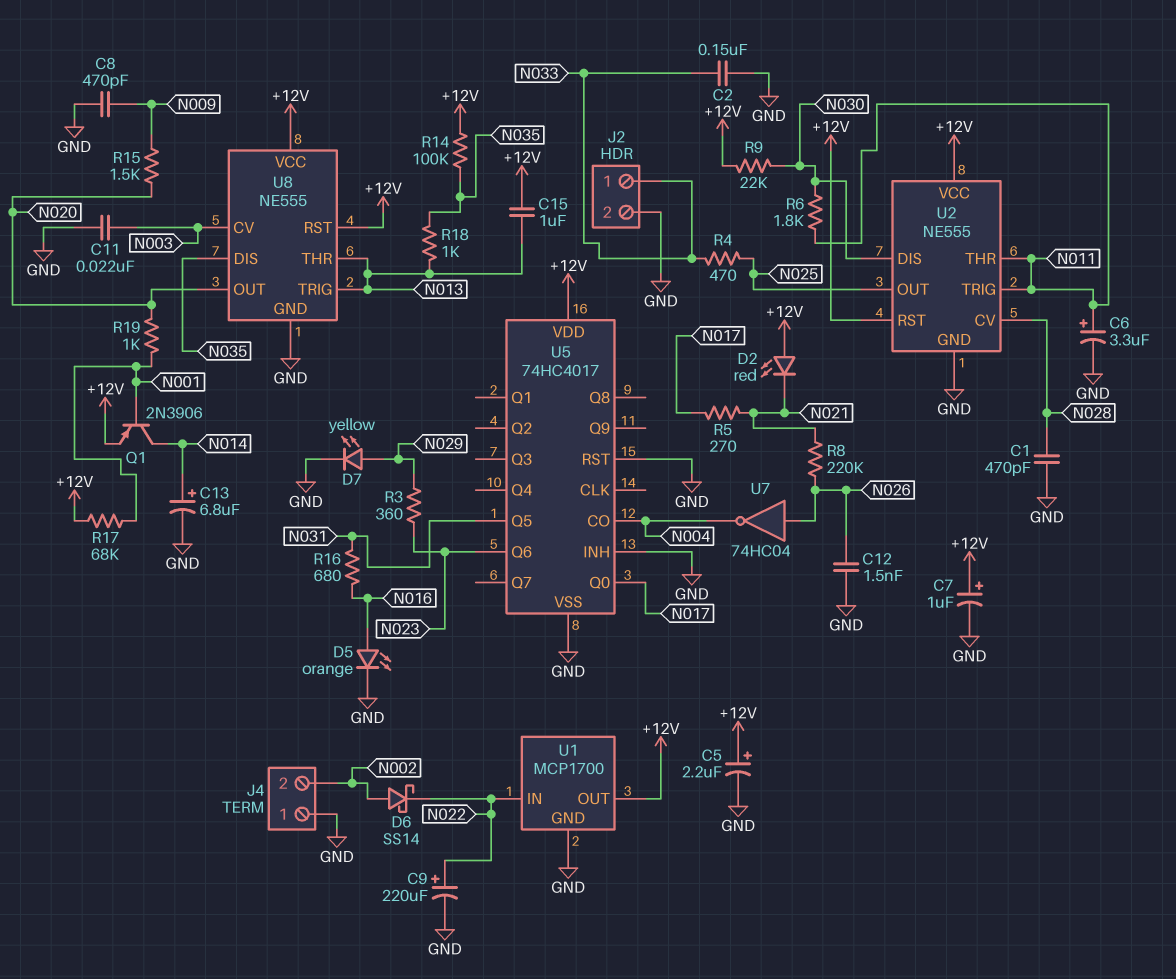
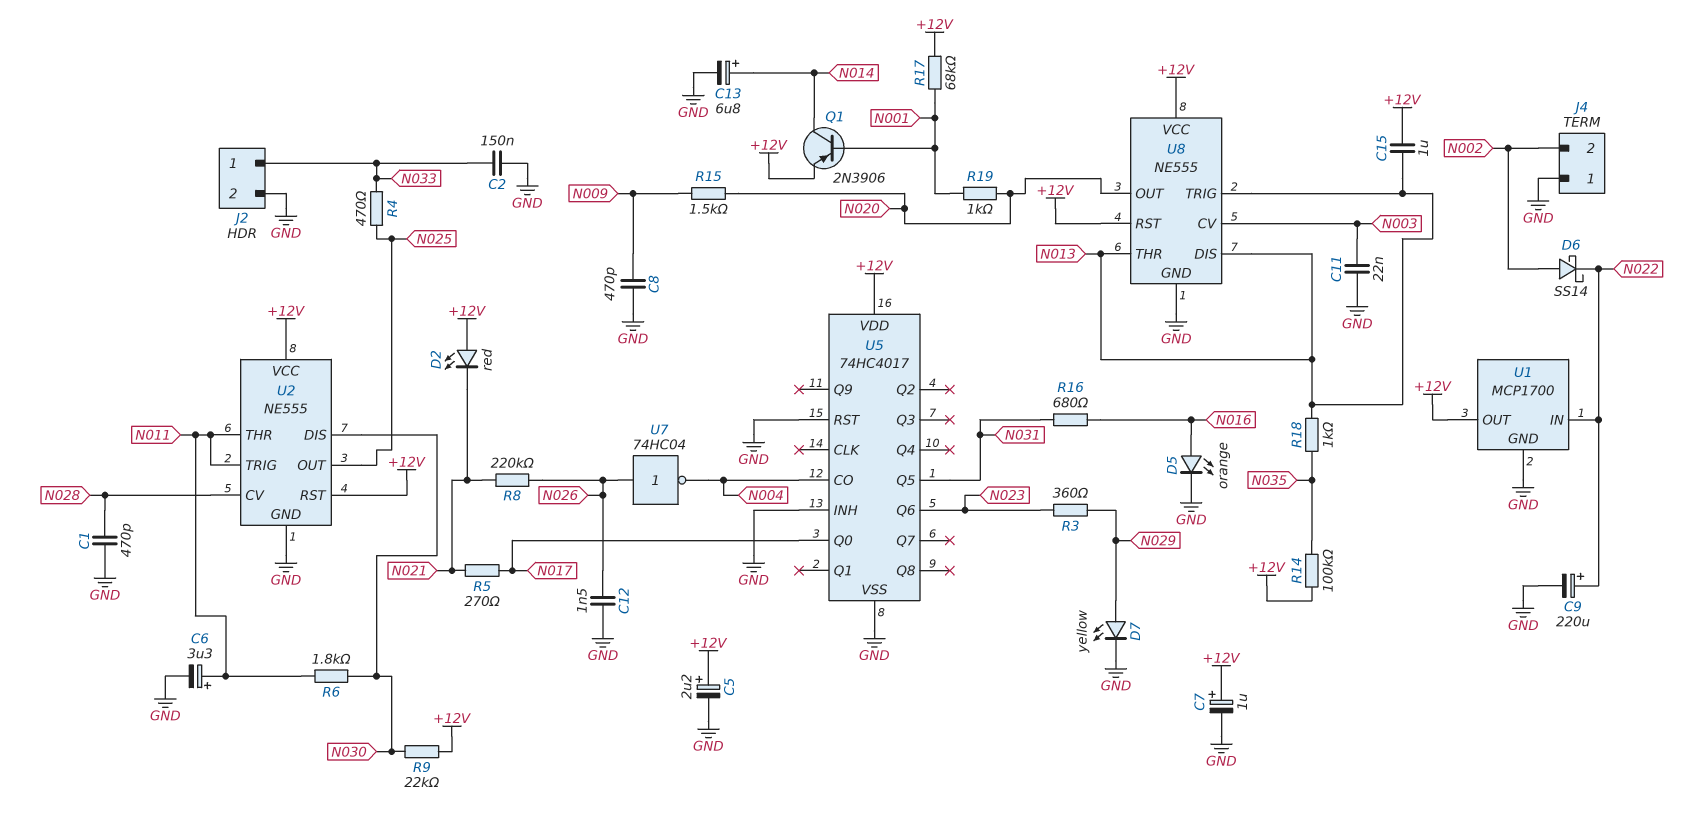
U8 pin DIS: N035 -> N013

